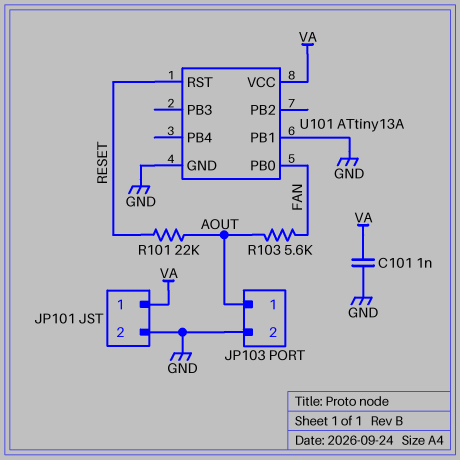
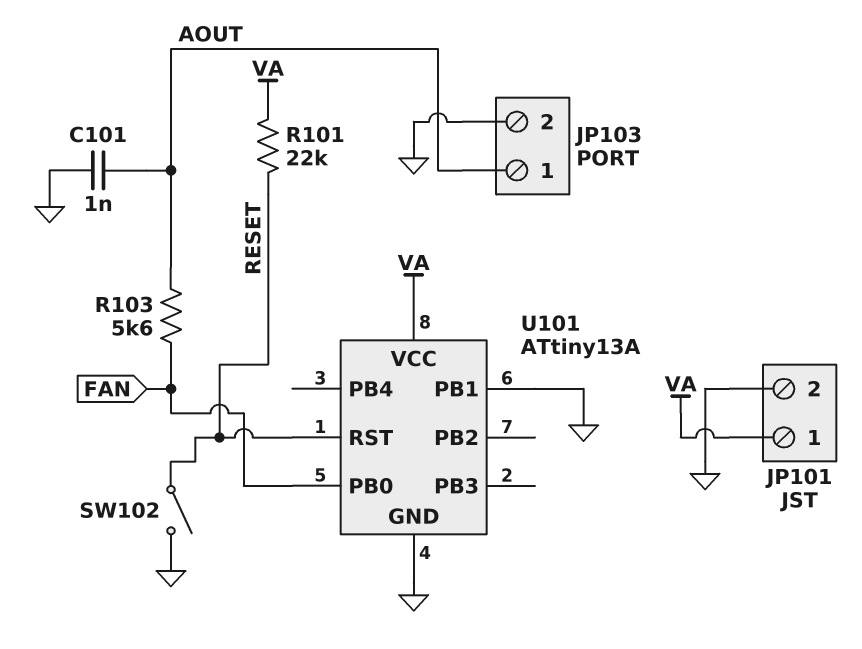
C101: 1nF (GND, VA) -> 1nF (AOUT, GND)
R101: 22k (AOUT, RESET) -> 22k (RESET, VA)
SW102: none -> switch (GND, RESET)

